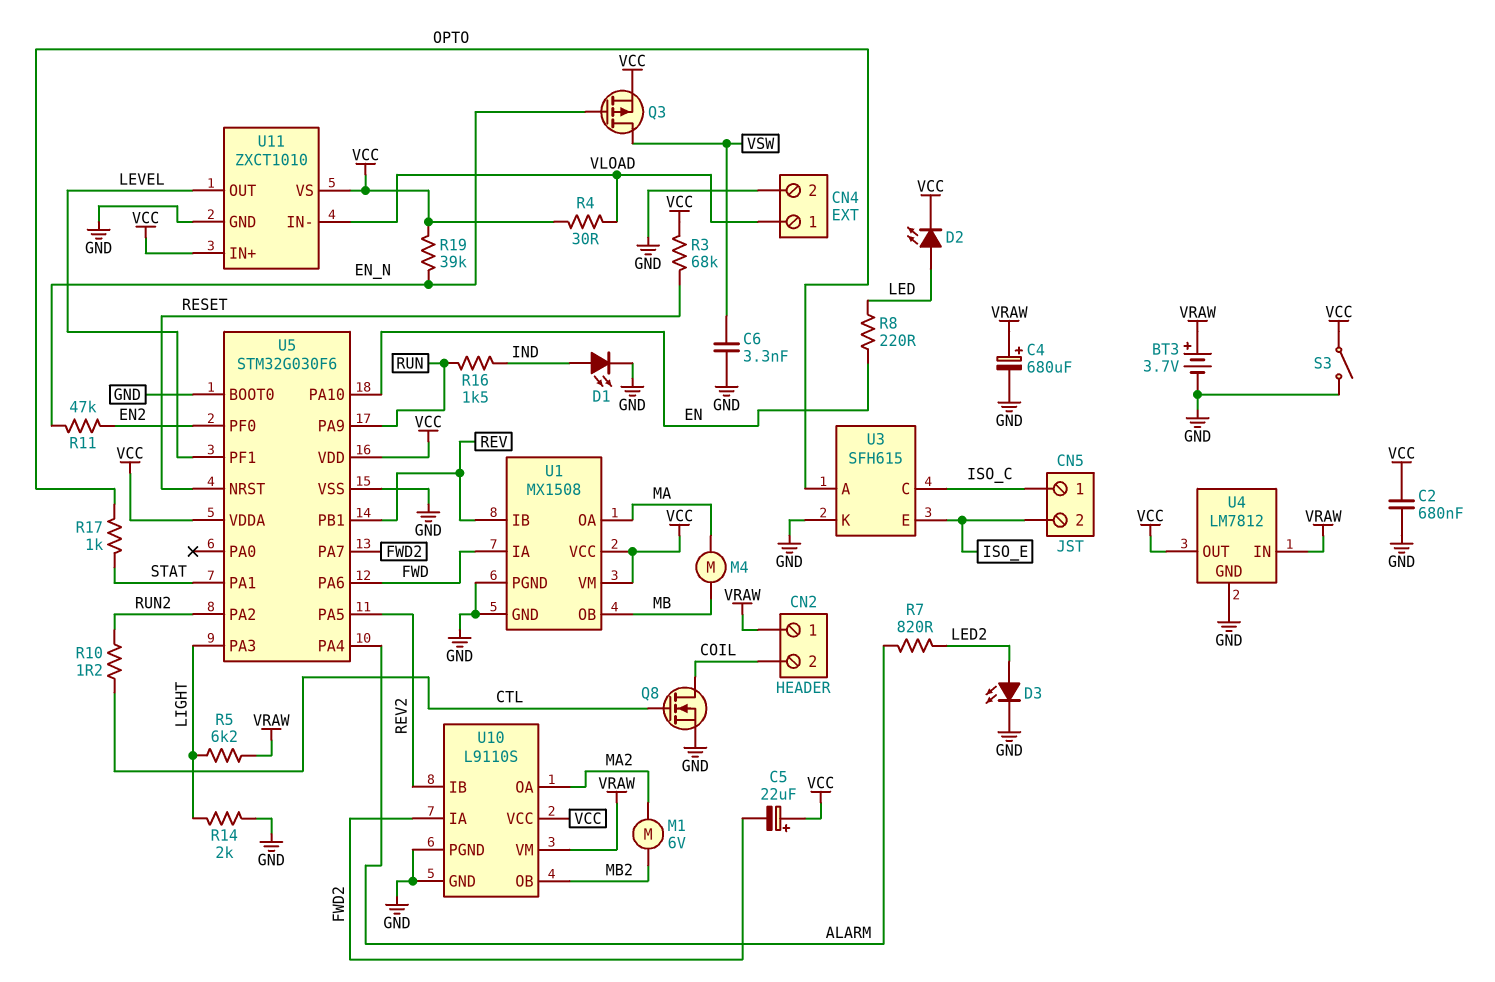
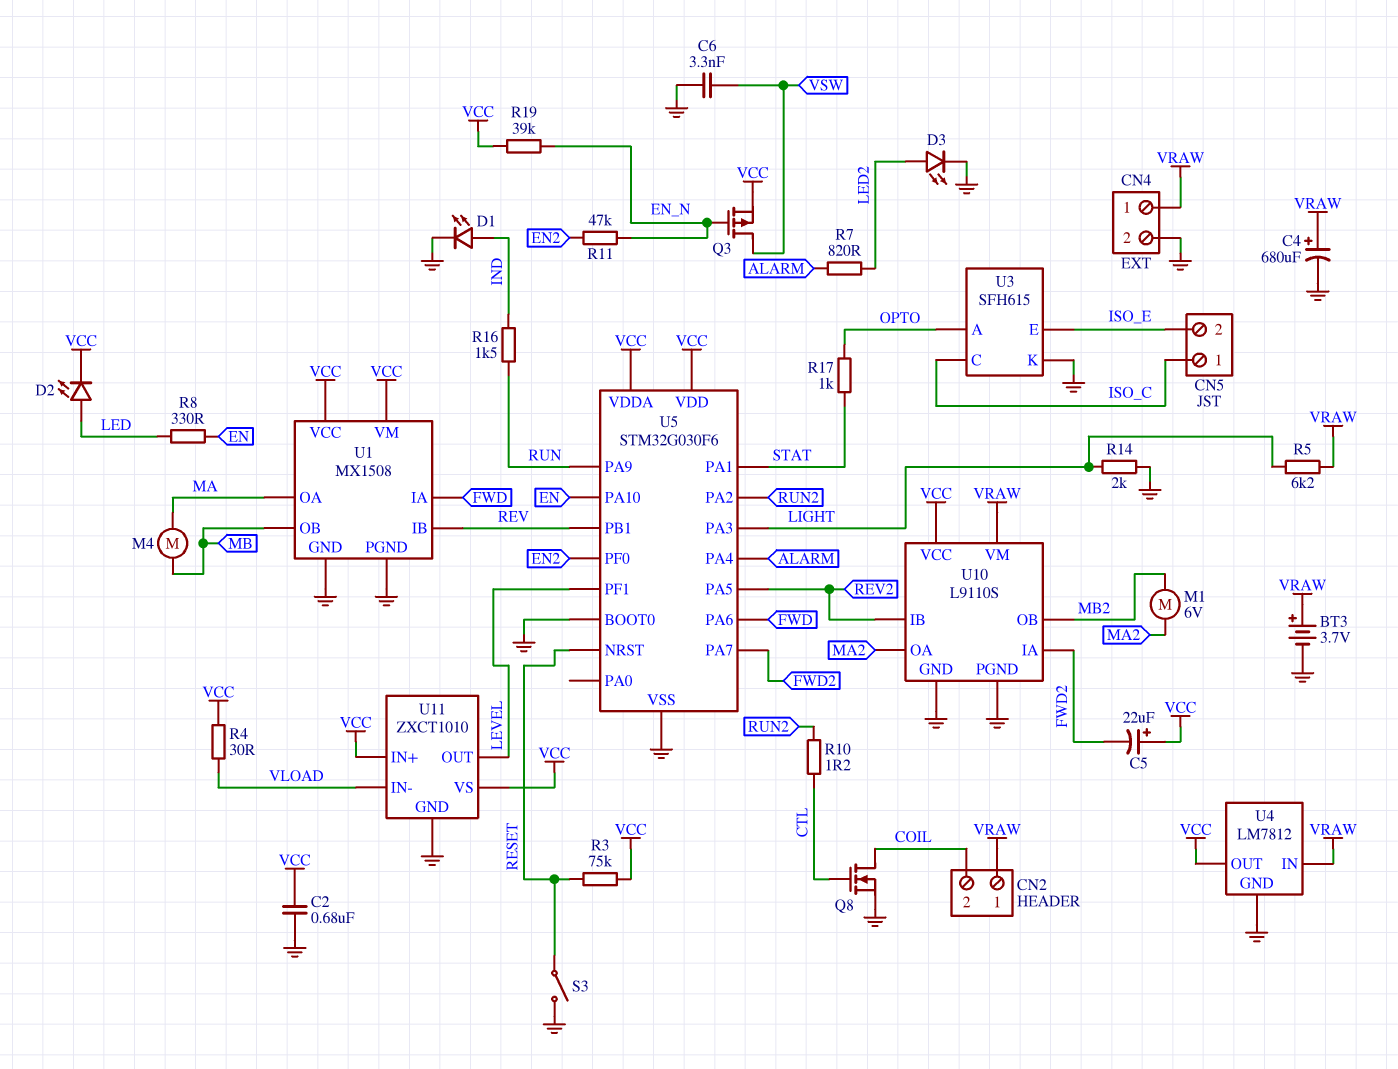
CN4 pin 1: VLOAD -> VRAW
R3: 68k (RESET, VCC) -> 75k (RESET, VCC)
R8: 220 (EN, LED) -> 330 (EN, LED)
S3: switch (GND, VCC) -> switch (GND, RESET)

